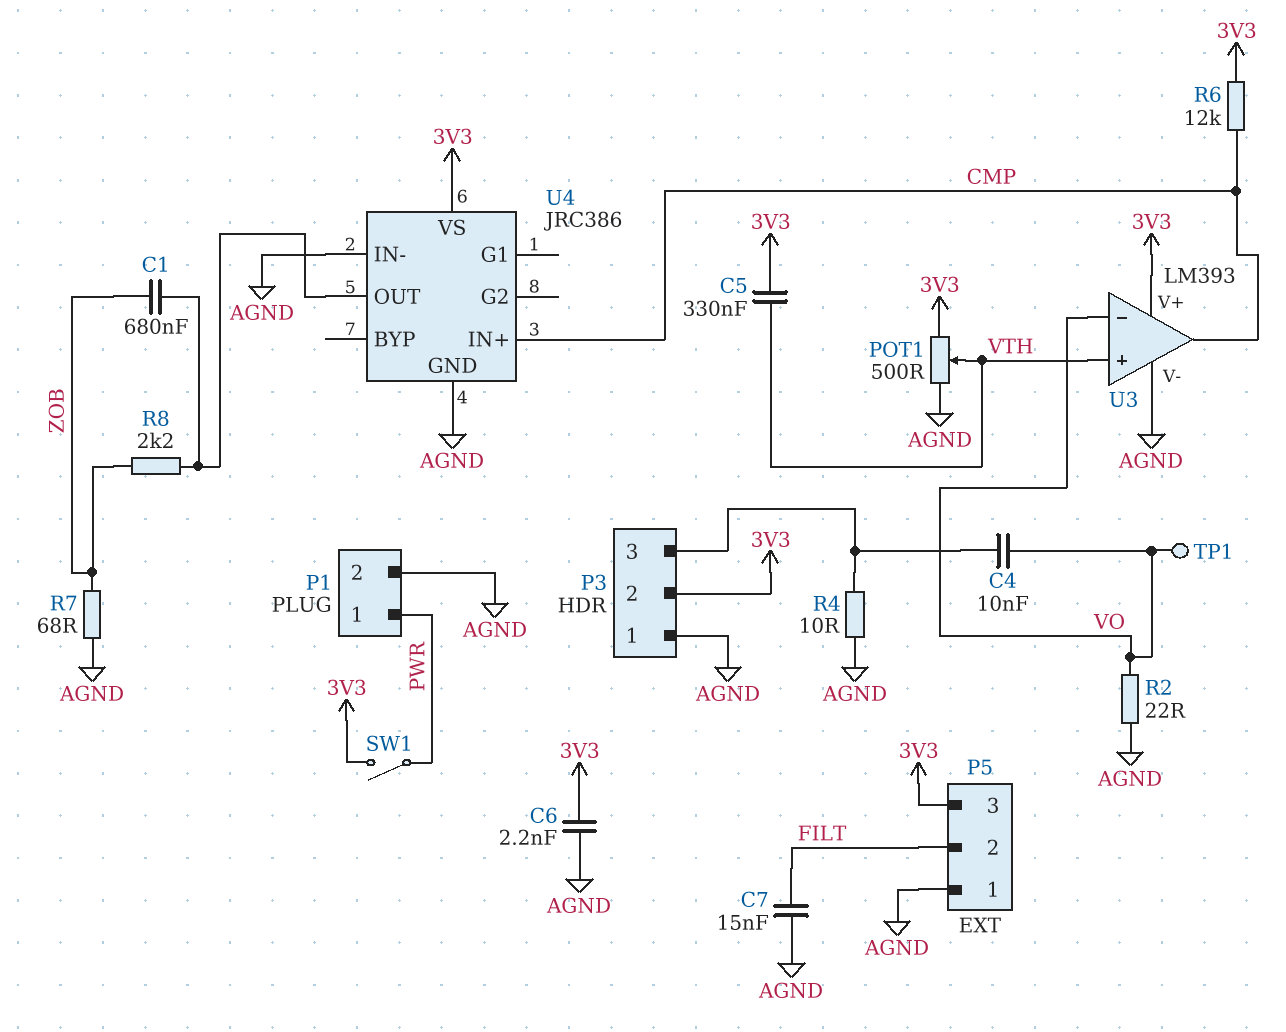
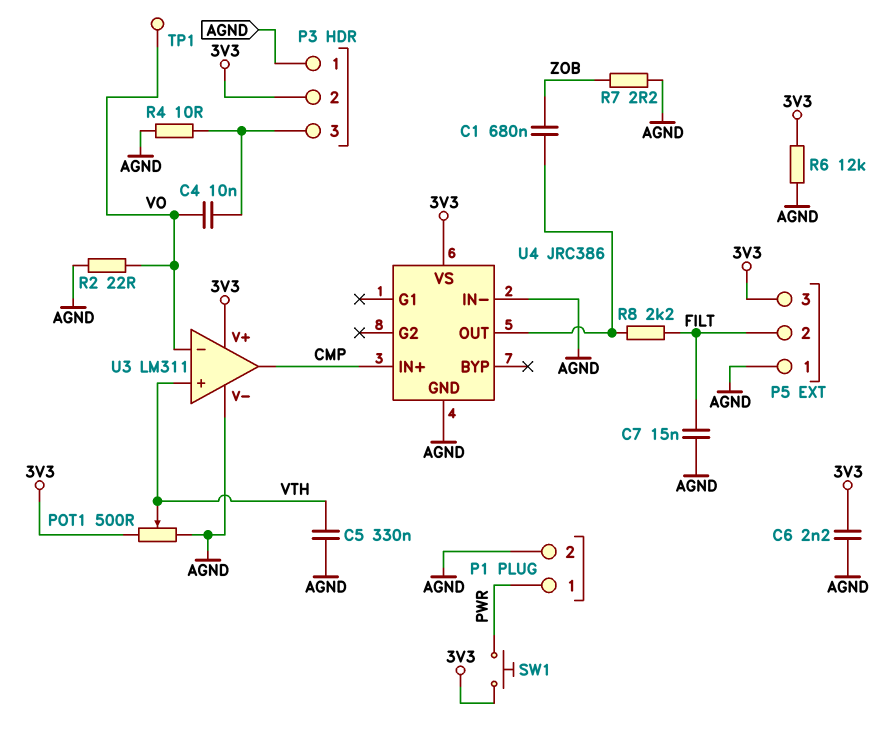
C5: 330nF (3V3, VTH) -> 330nF (AGND, VTH)
R6: 12k (3V3, CMP) -> 12k (3V3, AGND)
R7: 68 (AGND, ZOB) -> 2.2 (AGND, ZOB)
R8: 2.2k (U4/OUT, ZOB) -> 2.2k (FILT, U4/OUT)
SW1: switch (3V3, PWR) -> button (3V3, PWR)
U3: LM393 -> LM311

